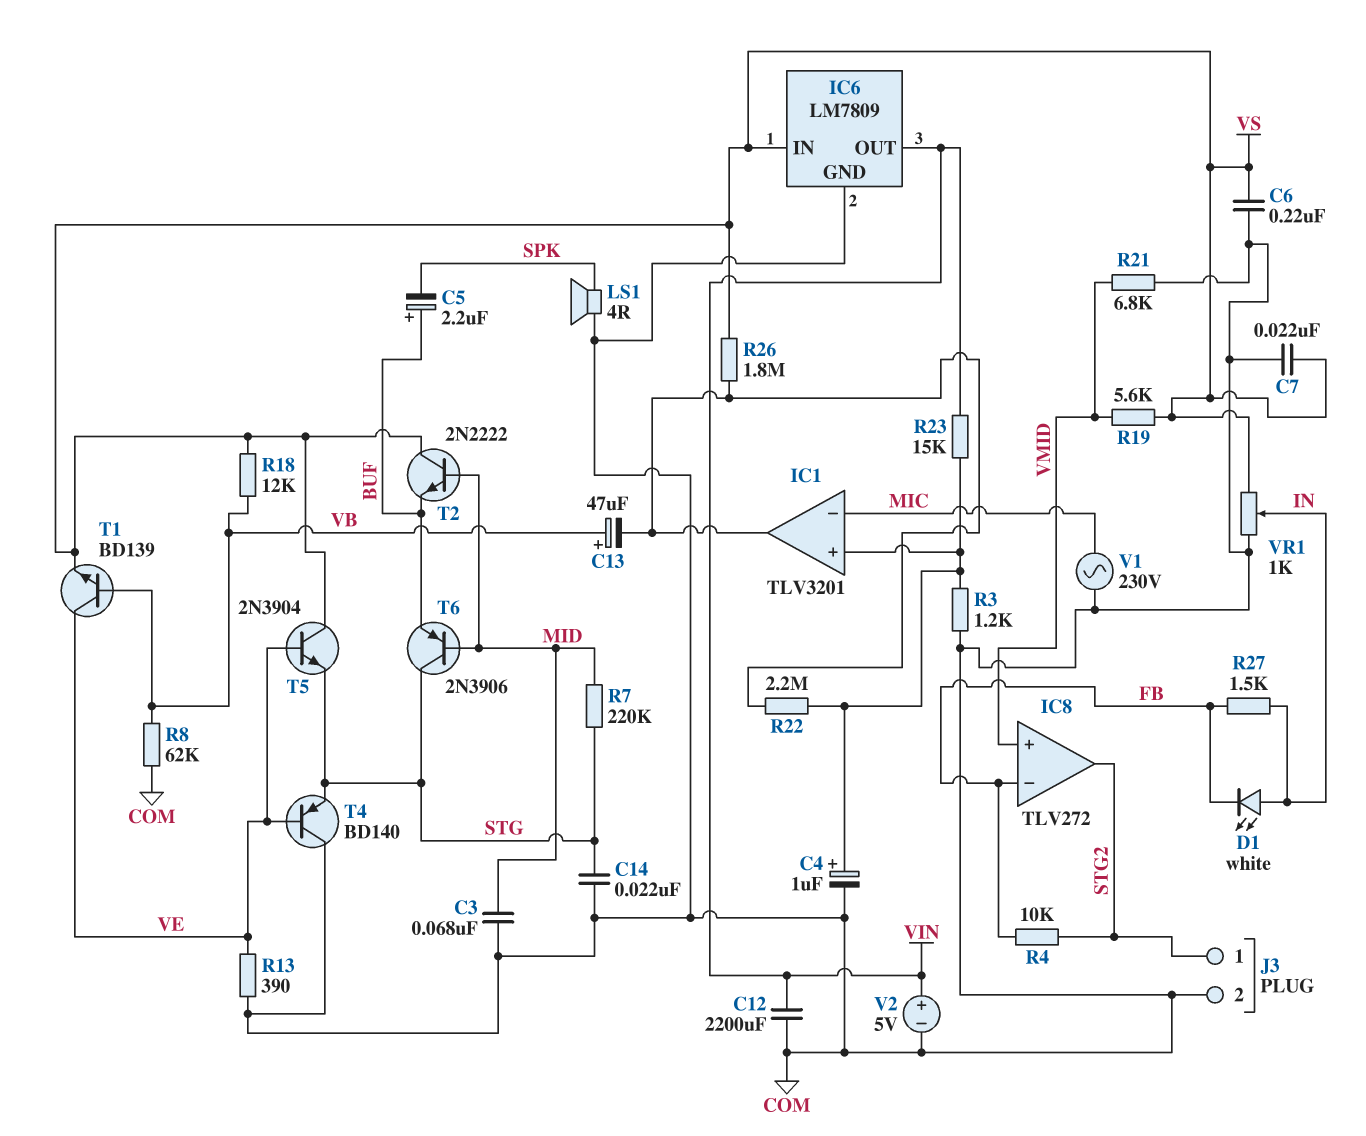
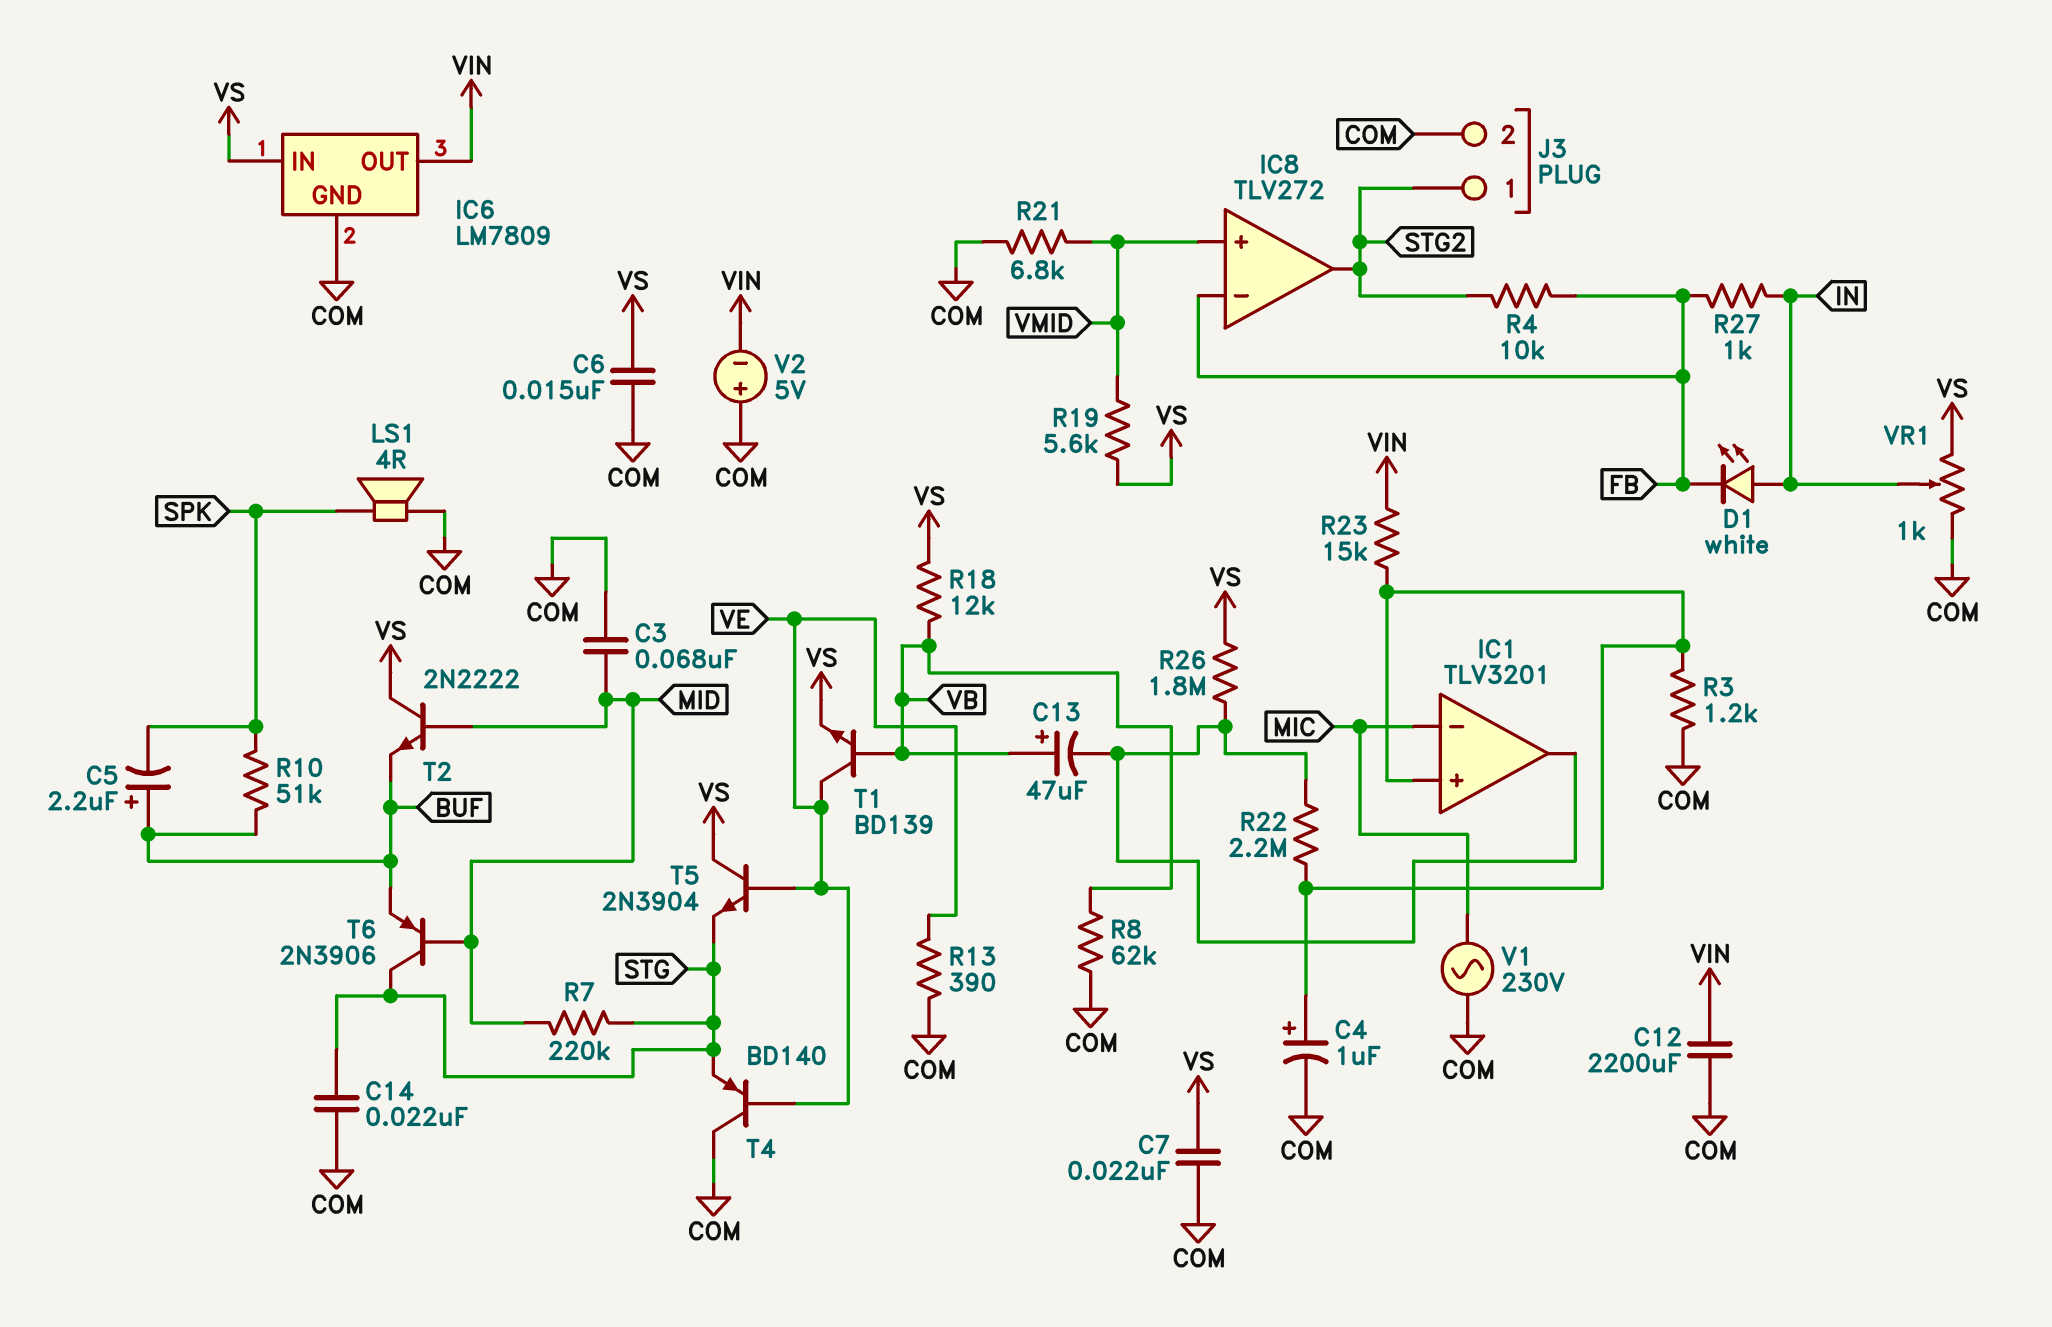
C6: 220nF (COM, VS) -> 15nF (COM, VS)
R10: none -> 51k (BUF, SPK)
R27: 1.5k (FB, IN) -> 1k (FB, IN)
V2: 5V (plus VIN, minus COM) -> 5V (plus COM, minus VIN)

